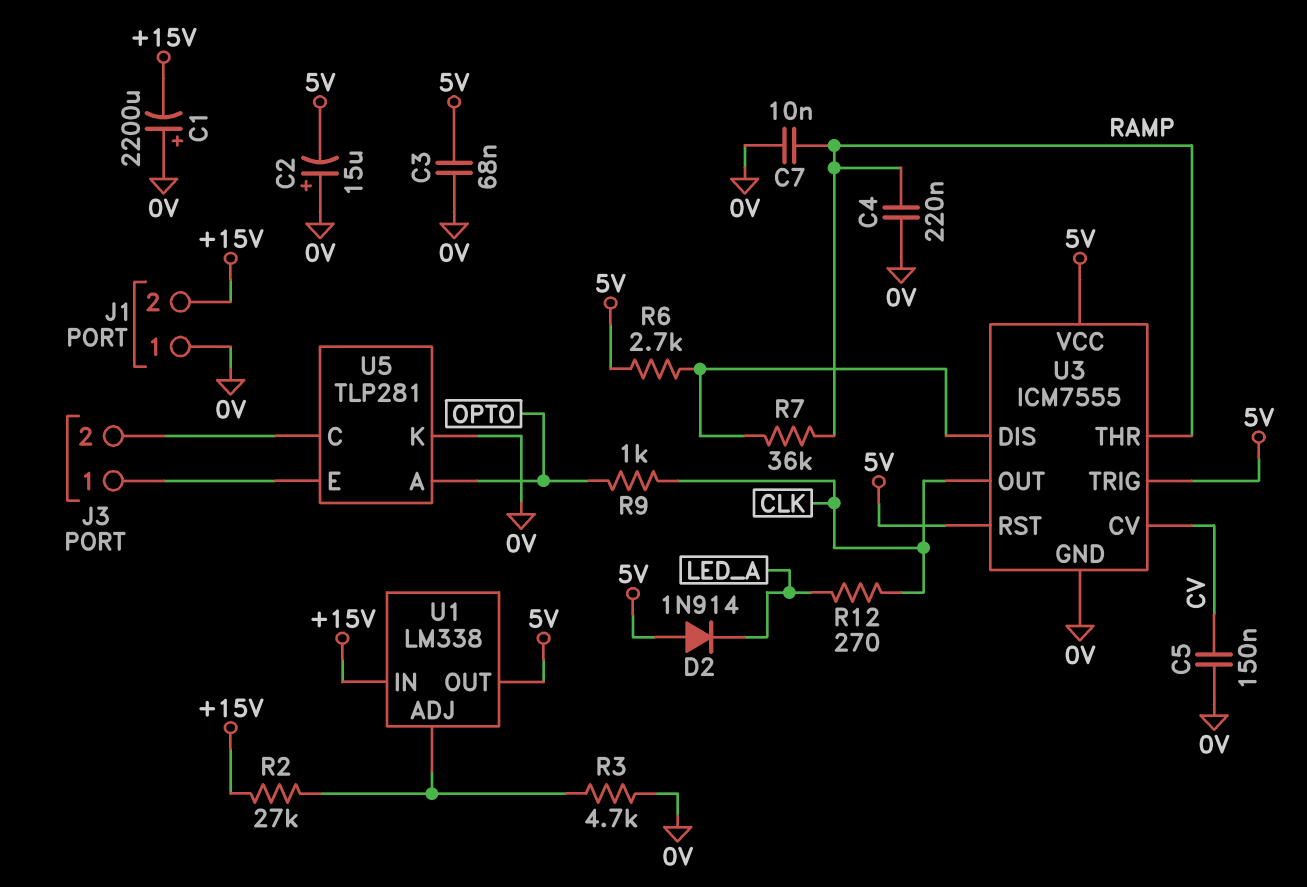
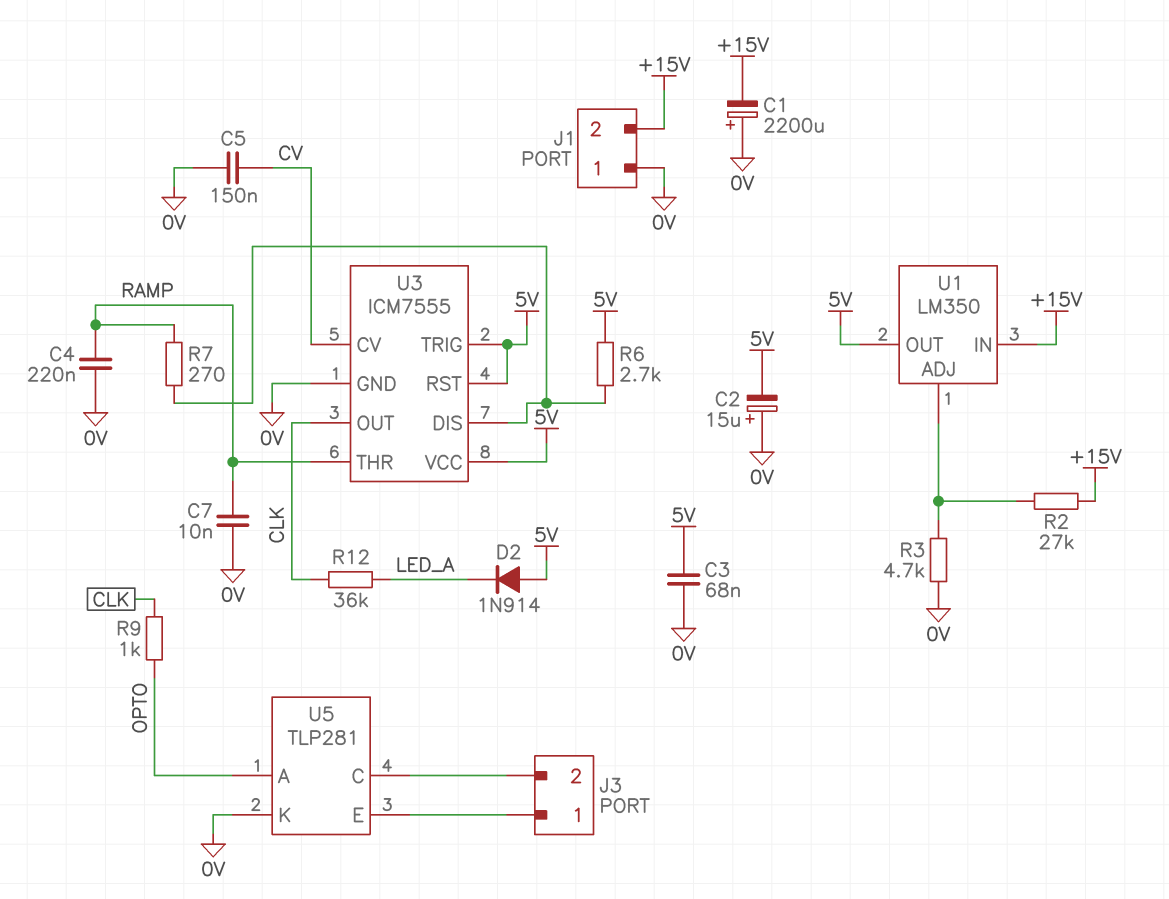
R7: 36k (RAMP, U3/DIS) -> 270 (RAMP, U3/DIS)
R12: 270 (CLK, LED_A) -> 36k (CLK, LED_A)
U1: LM338 -> LM350

